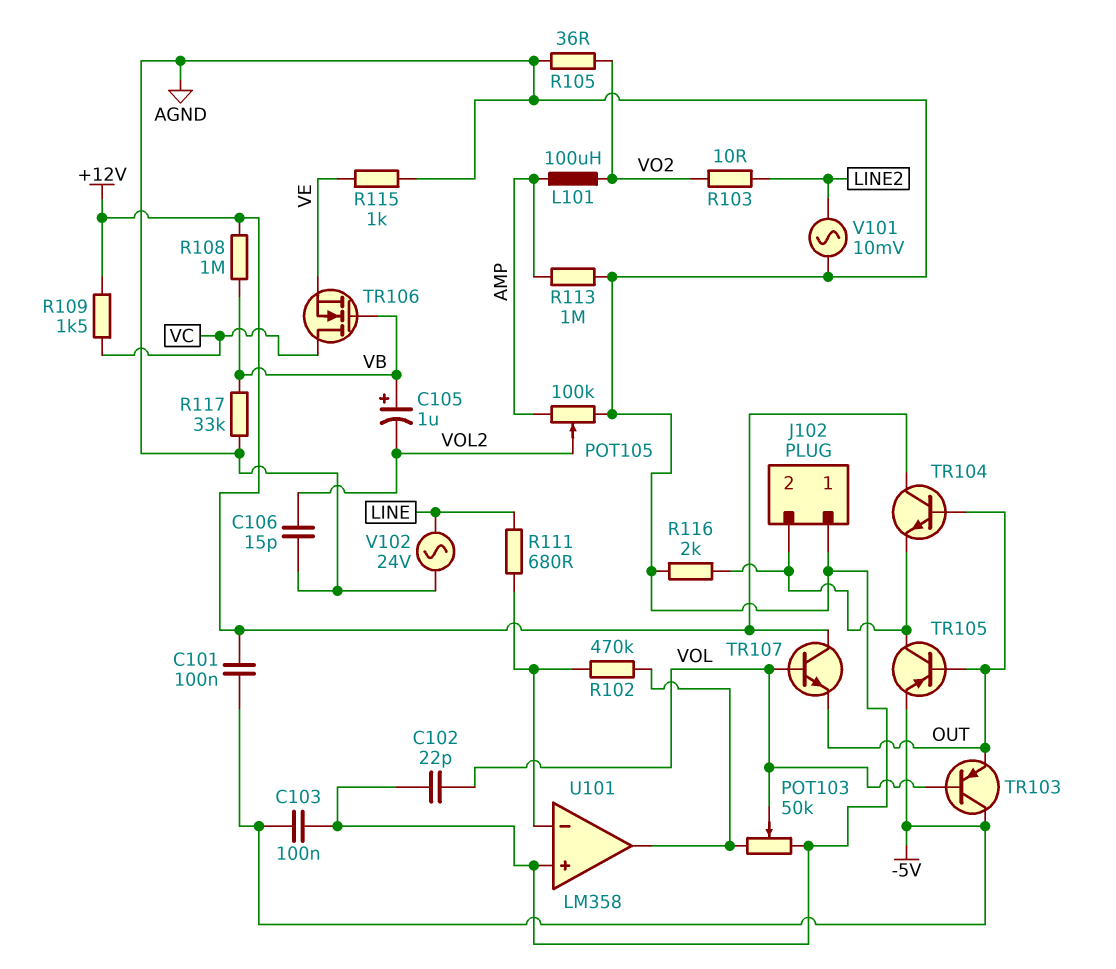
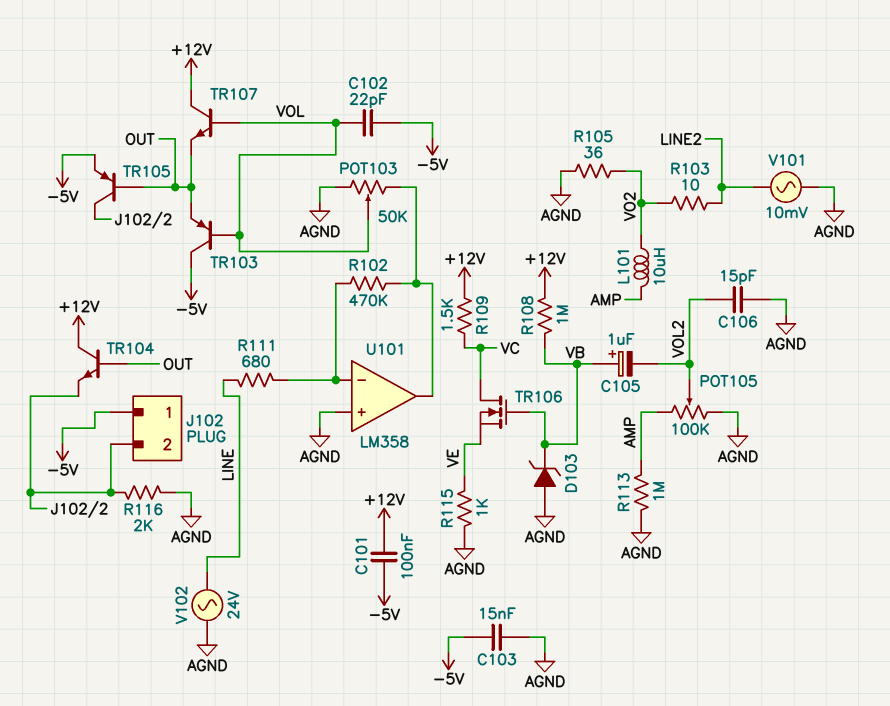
C102: 22pF (AGND, VOL) -> 22pF (-5V, VOL)
C103: 100nF (-5V, AGND) -> 15nF (-5V, AGND)
D103: none -> zener (A AGND, K VB)
J102 pin 1: AGND -> -5V
L101: 100uH (AMP, VO2) -> 10uH (AMP, VO2)
R117: 33k (AGND, VB) -> none

